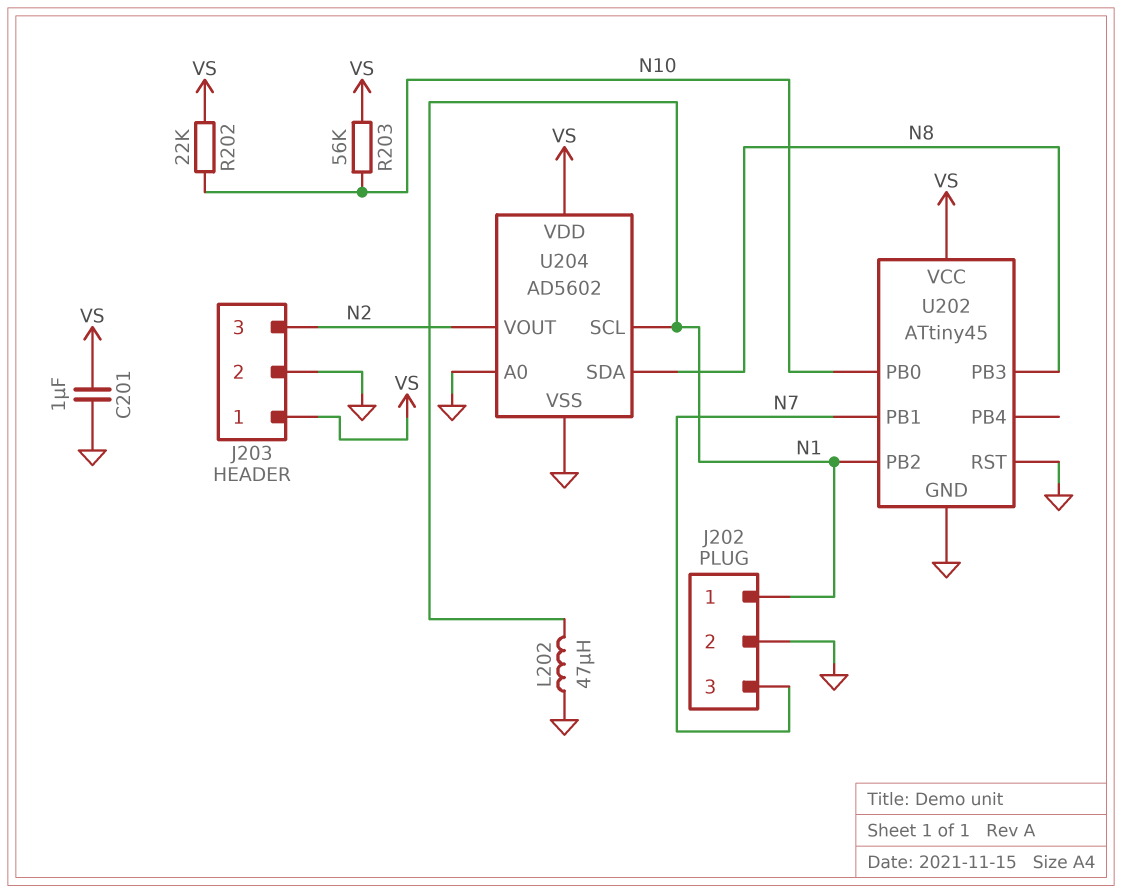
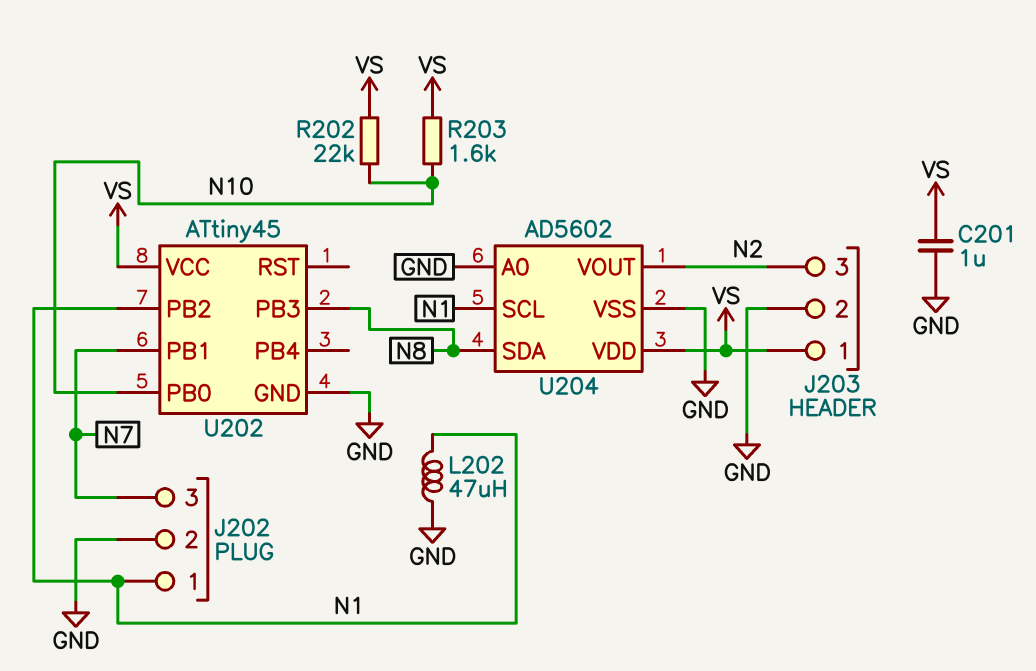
R203: 56k (N10, VS) -> 1.6k (N10, VS)
U202 pin RST: GND -> none

